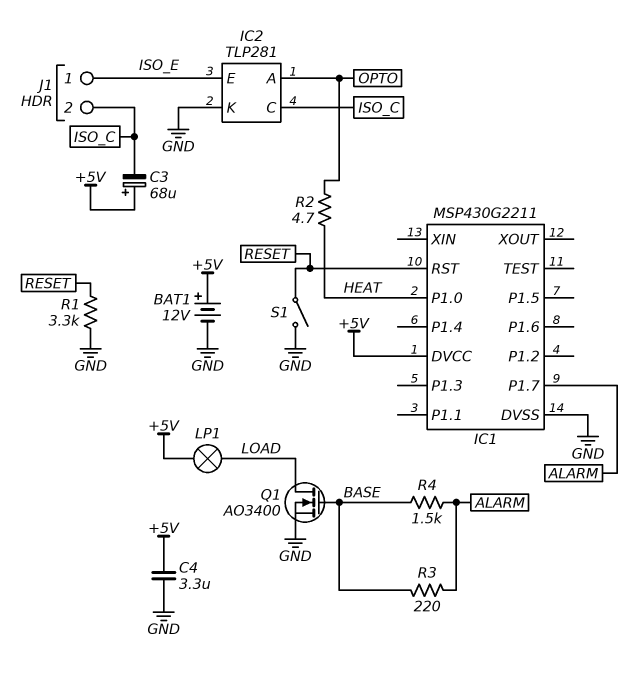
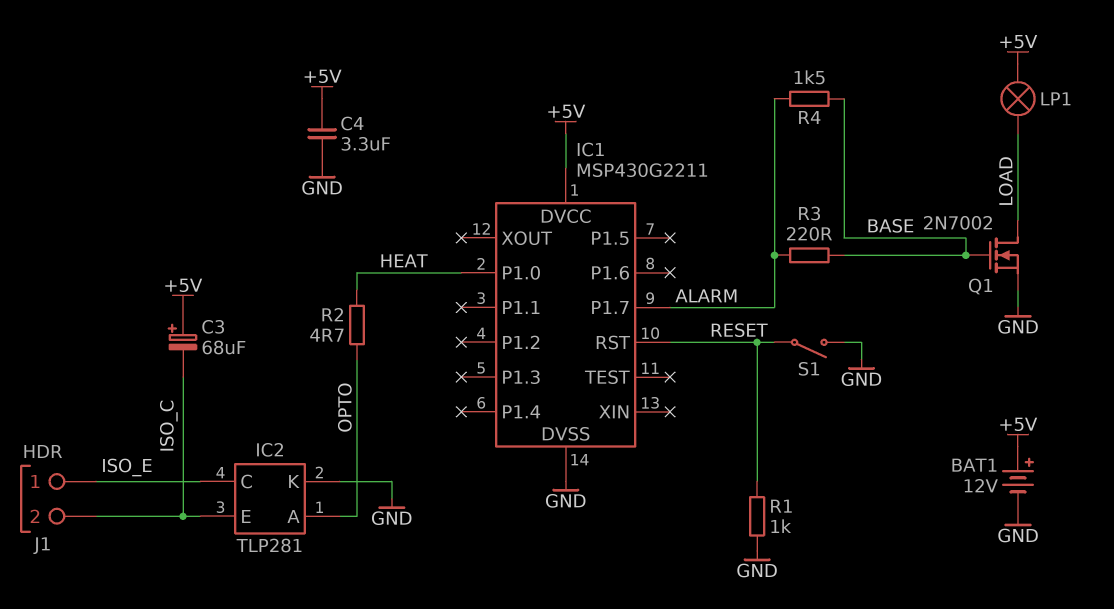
IC2 pin C: ISO_C -> ISO_E
IC2 pin E: ISO_E -> ISO_C
Q1: NMOS AO3400 (G BASE, D LOAD, S GND) -> NMOS 2N7002 (G BASE, D LOAD, S GND)
R1: 3.3k (GND, RESET) -> 1k (GND, RESET)

